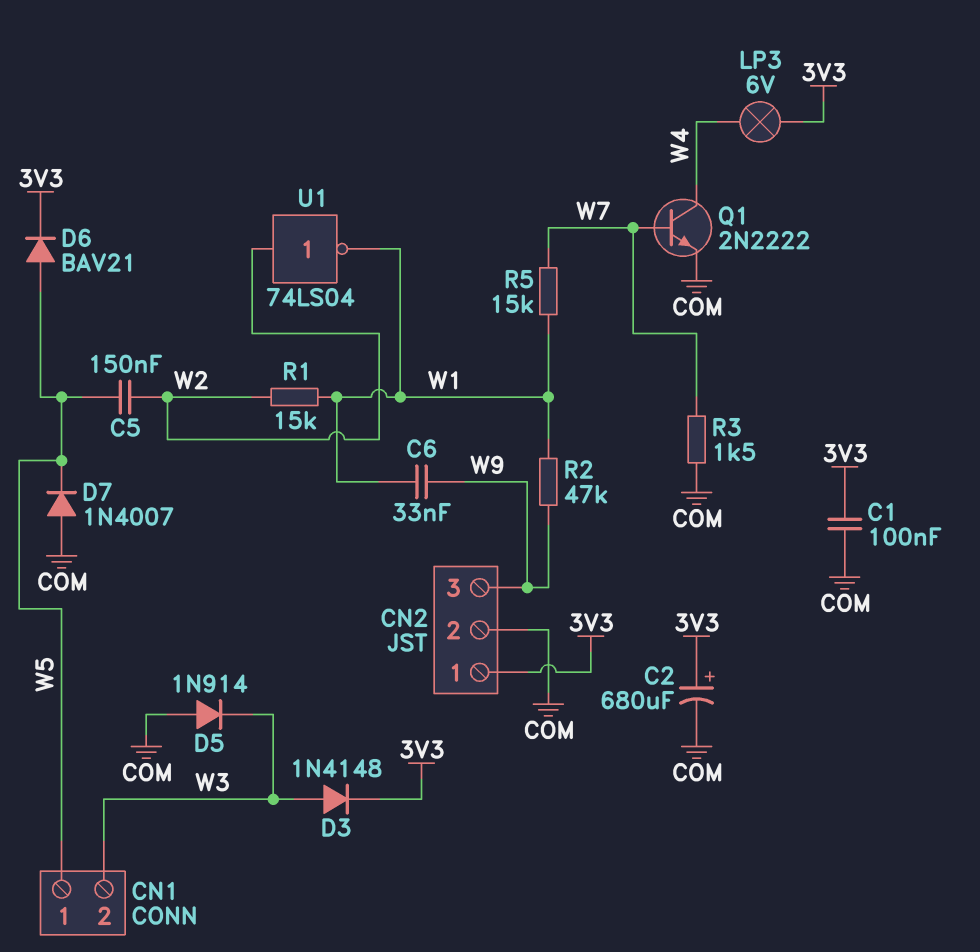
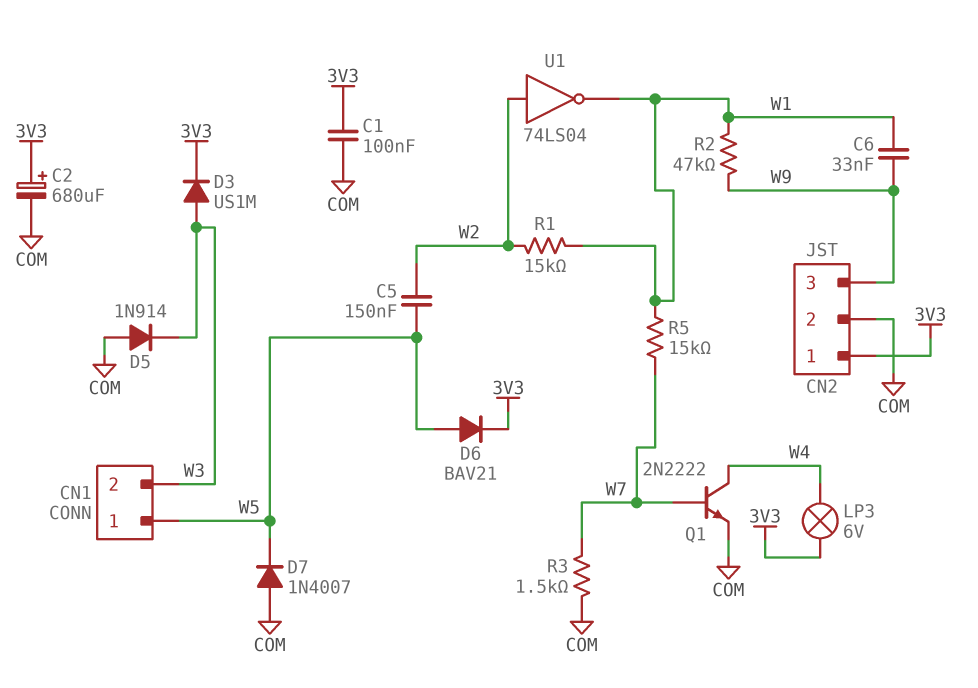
D3: diode 1N4148 (A W3, K 3V3) -> diode US1M (A W3, K 3V3)

